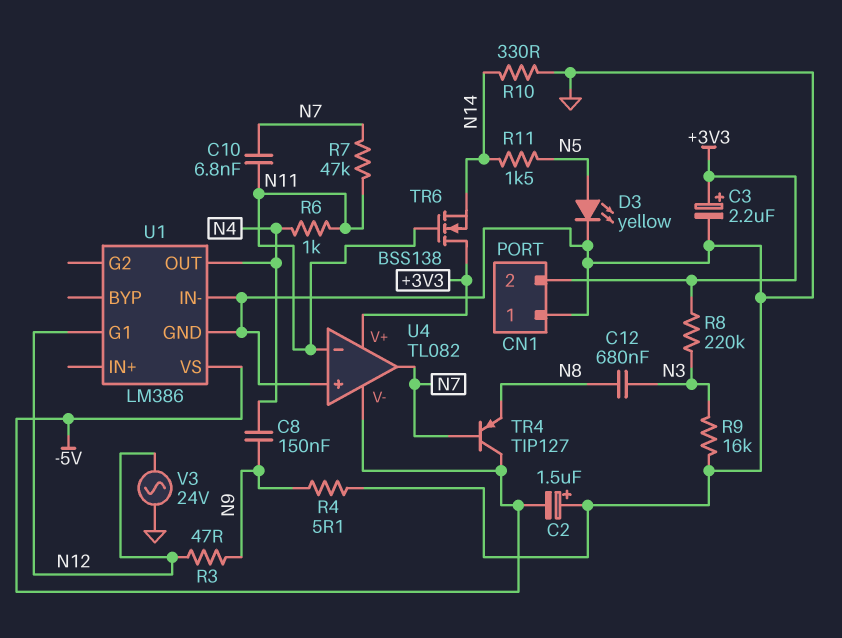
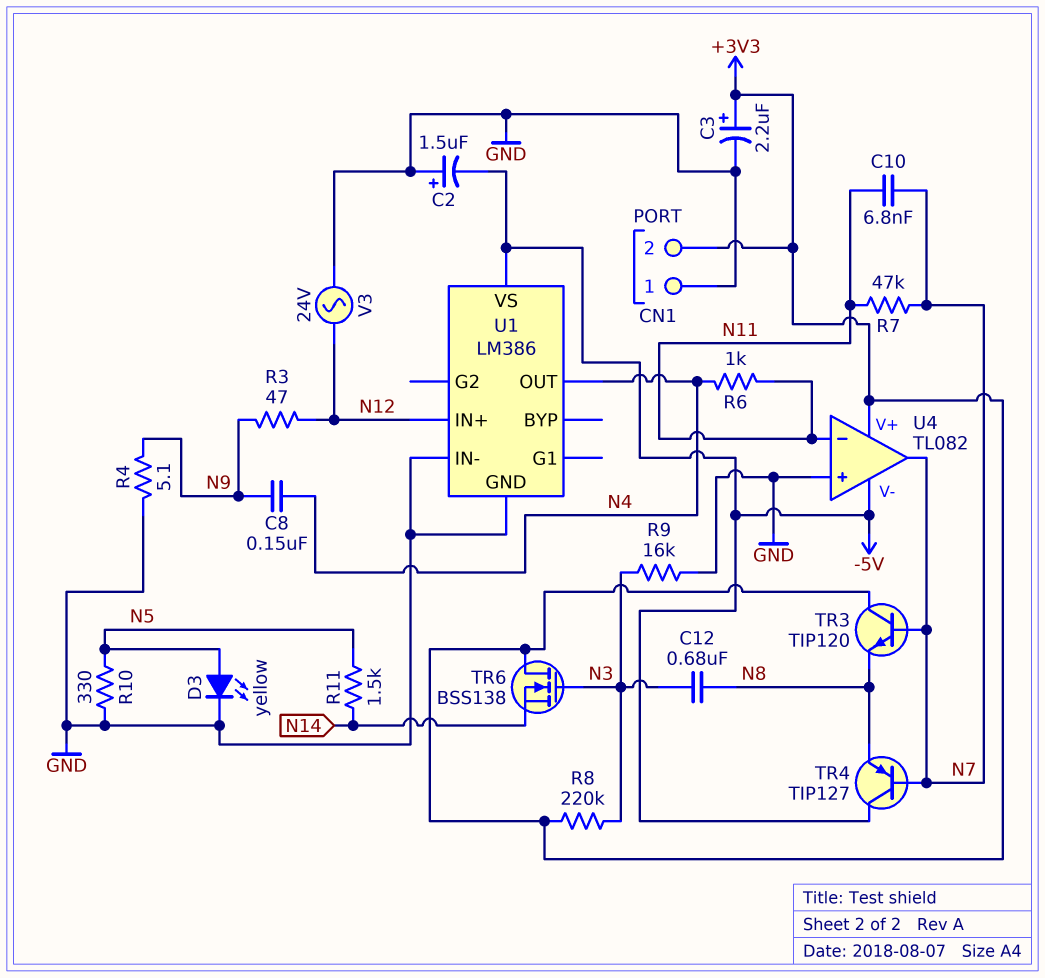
R10: 330 (GND, N14) -> 330 (GND, N5)
TR3: none -> NPN TIP120 (B N7, C +3V3, E N8)
TR6: NMOS BSS138 (G N11, D +3V3, S N14) -> NMOS BSS138 (G N3, D +3V3, S N14)
U1 pin G1: N12 -> none
U1 pin IN+: none -> N12

